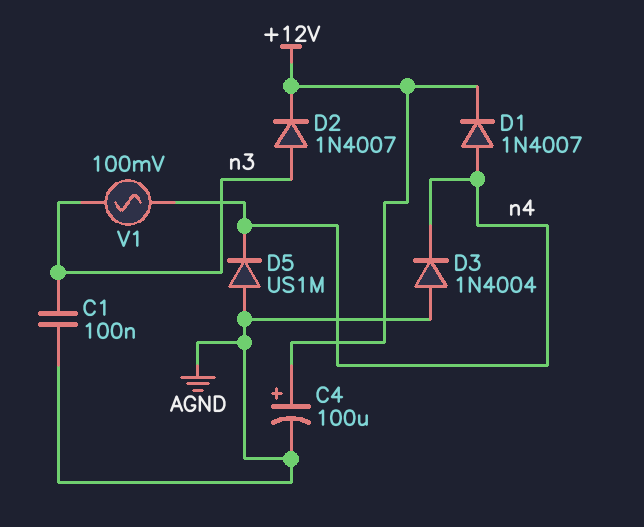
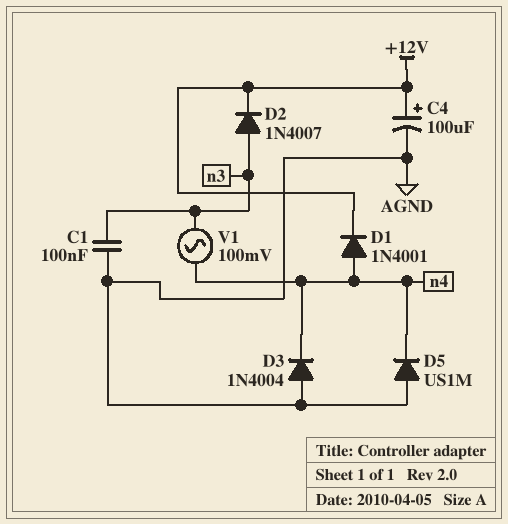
D1: diode 1N4007 (A n4, K +12V) -> diode 1N4001 (A n4, K +12V)

